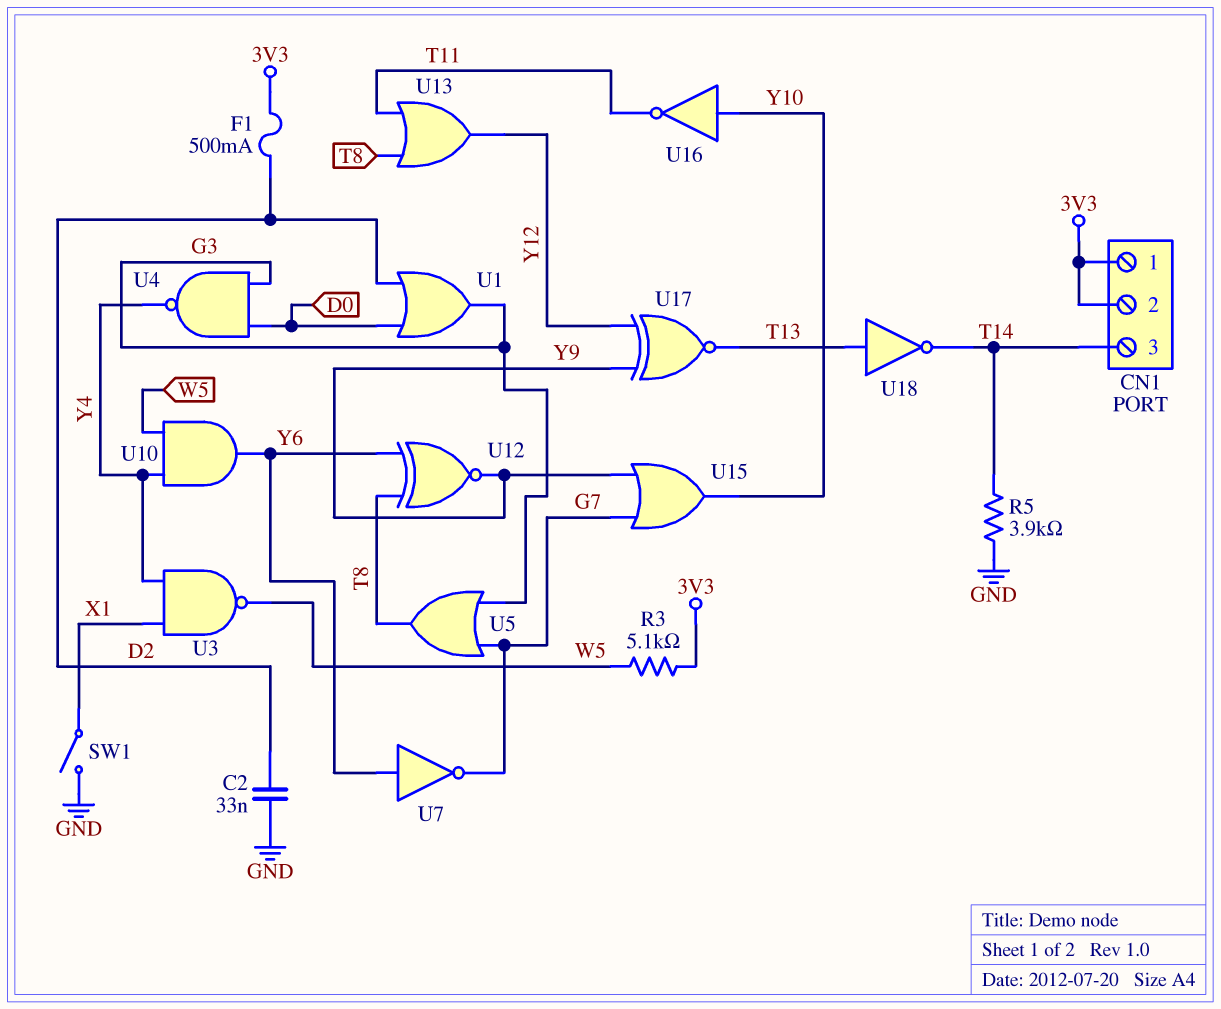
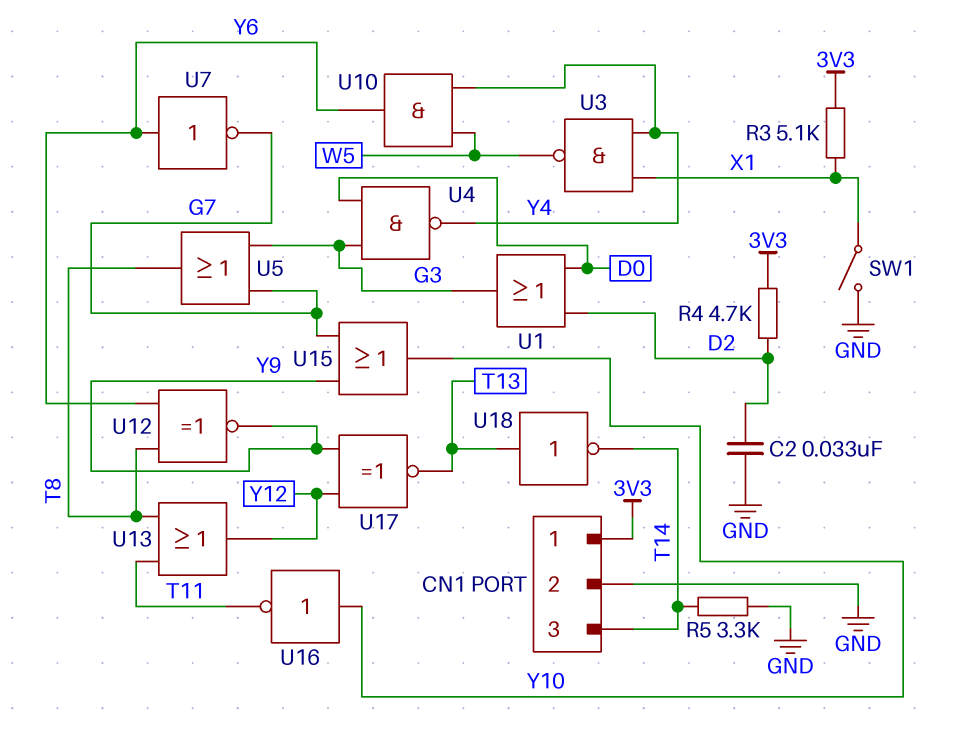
CN1 pin 2: 3V3 -> GND
F1: 500mA (3V3, D2) -> none
R3: 5.1k (3V3, W5) -> 5.1k (3V3, X1)
R4: none -> 4.7k (3V3, D2)
R5: 3.9k (GND, T14) -> 3.3k (GND, T14)

